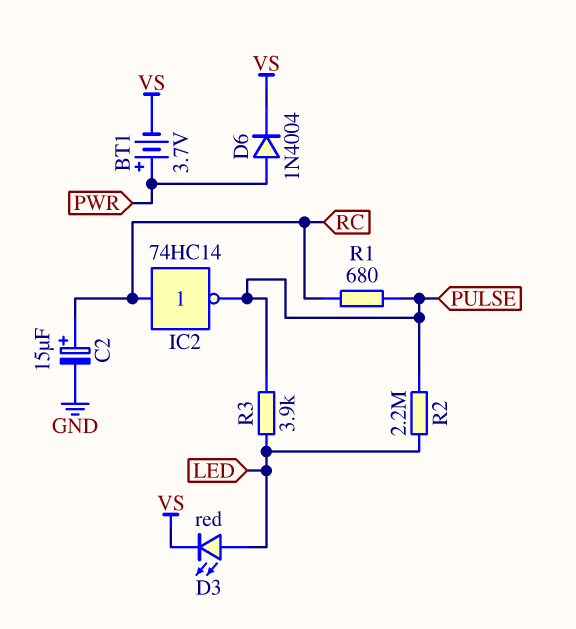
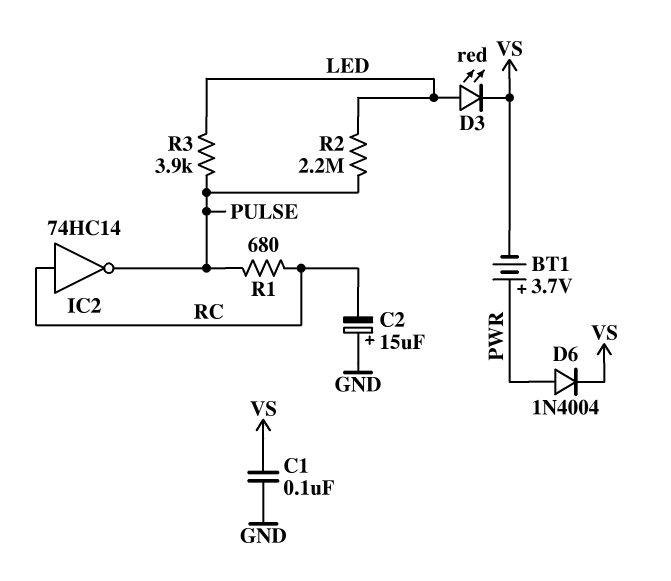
C1: none -> 100nF (GND, VS)
C2: 15uF (plus RC, minus GND) -> 15uF (plus GND, minus RC)

